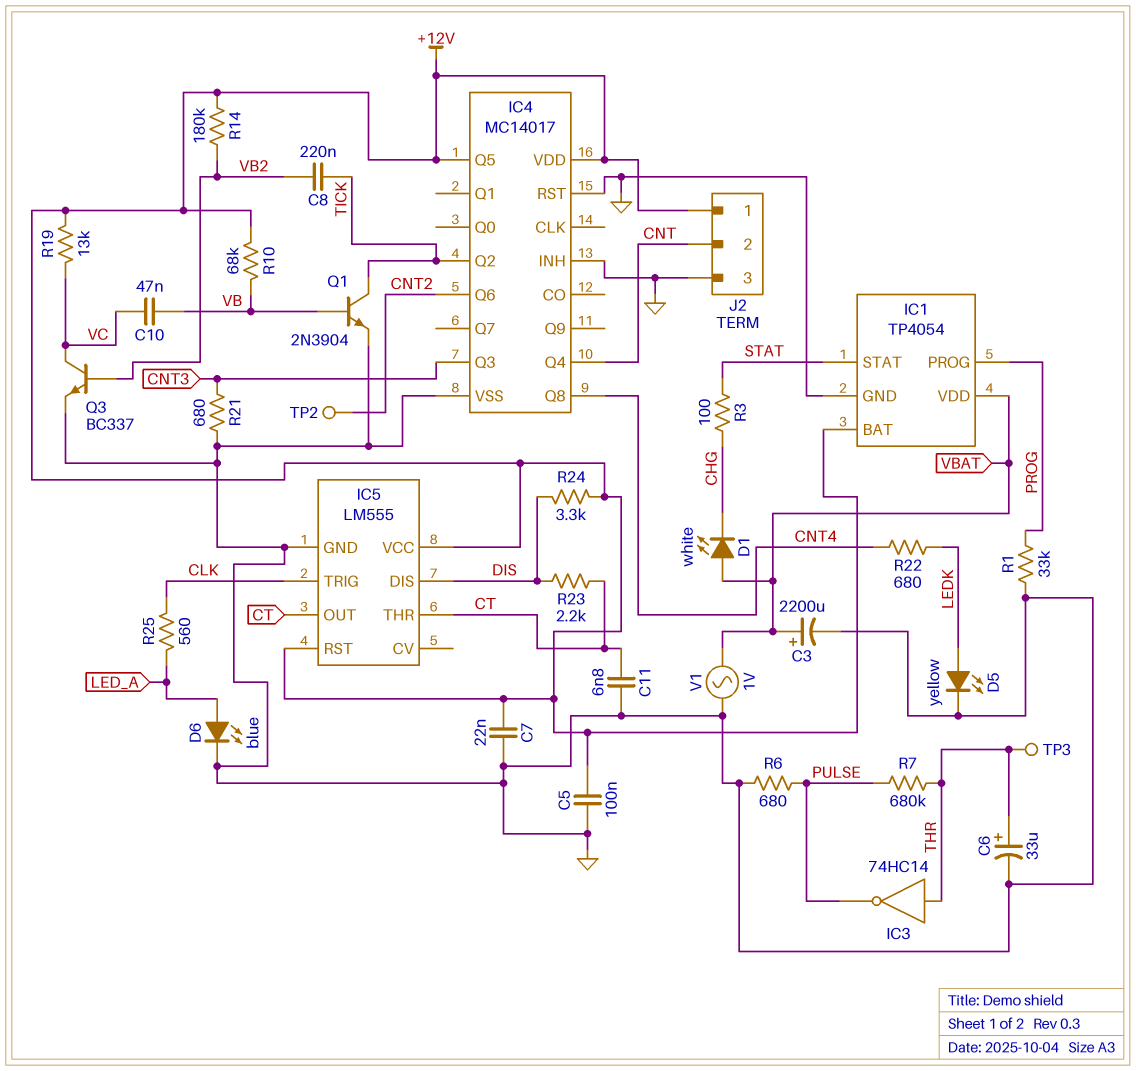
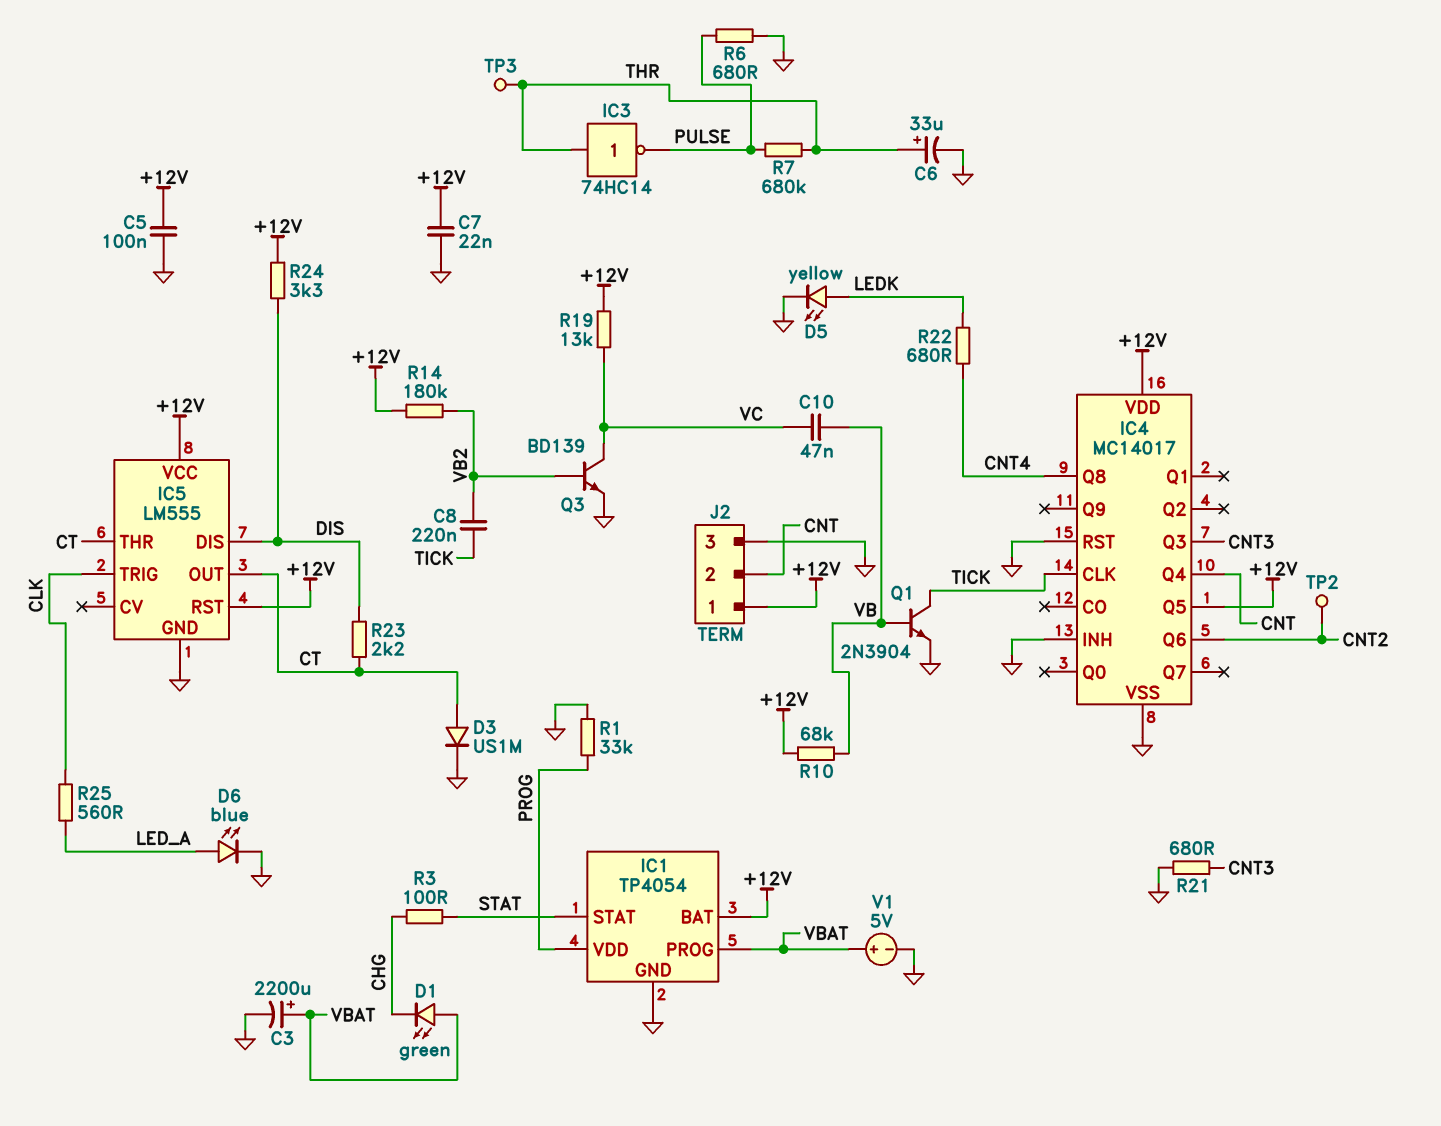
C11: 6.8nF (CT, GND) -> none
D1: LED white (A VBAT, K CHG) -> LED green (A VBAT, K CHG)
D3: none -> diode US1M (A CT, K GND)
IC1 pin PROG: PROG -> VBAT
IC1 pin VDD: VBAT -> PROG
IC4 pin CLK: none -> TICK
IC4 pin Q2: TICK -> none
Q3: NPN BC337 (B VB2, C VC, E GND) -> NPN BD139 (B VB2, C VC, E GND)
V1: AC 1V (GND, VBAT) -> 5V (plus VBAT, minus GND)

